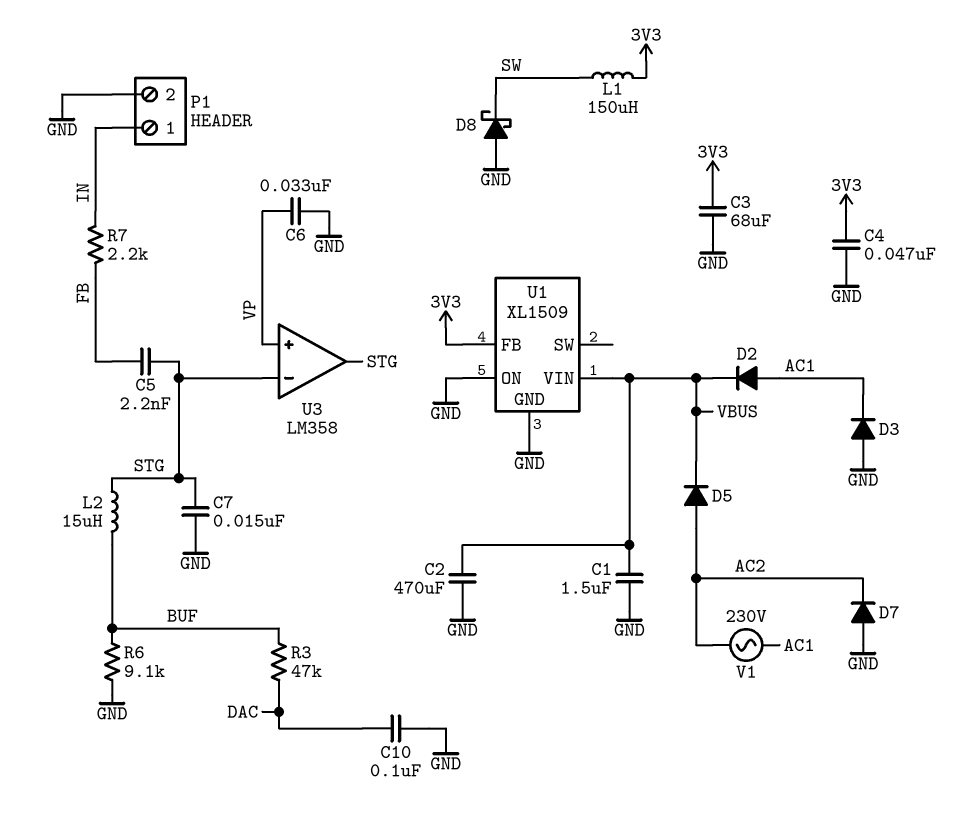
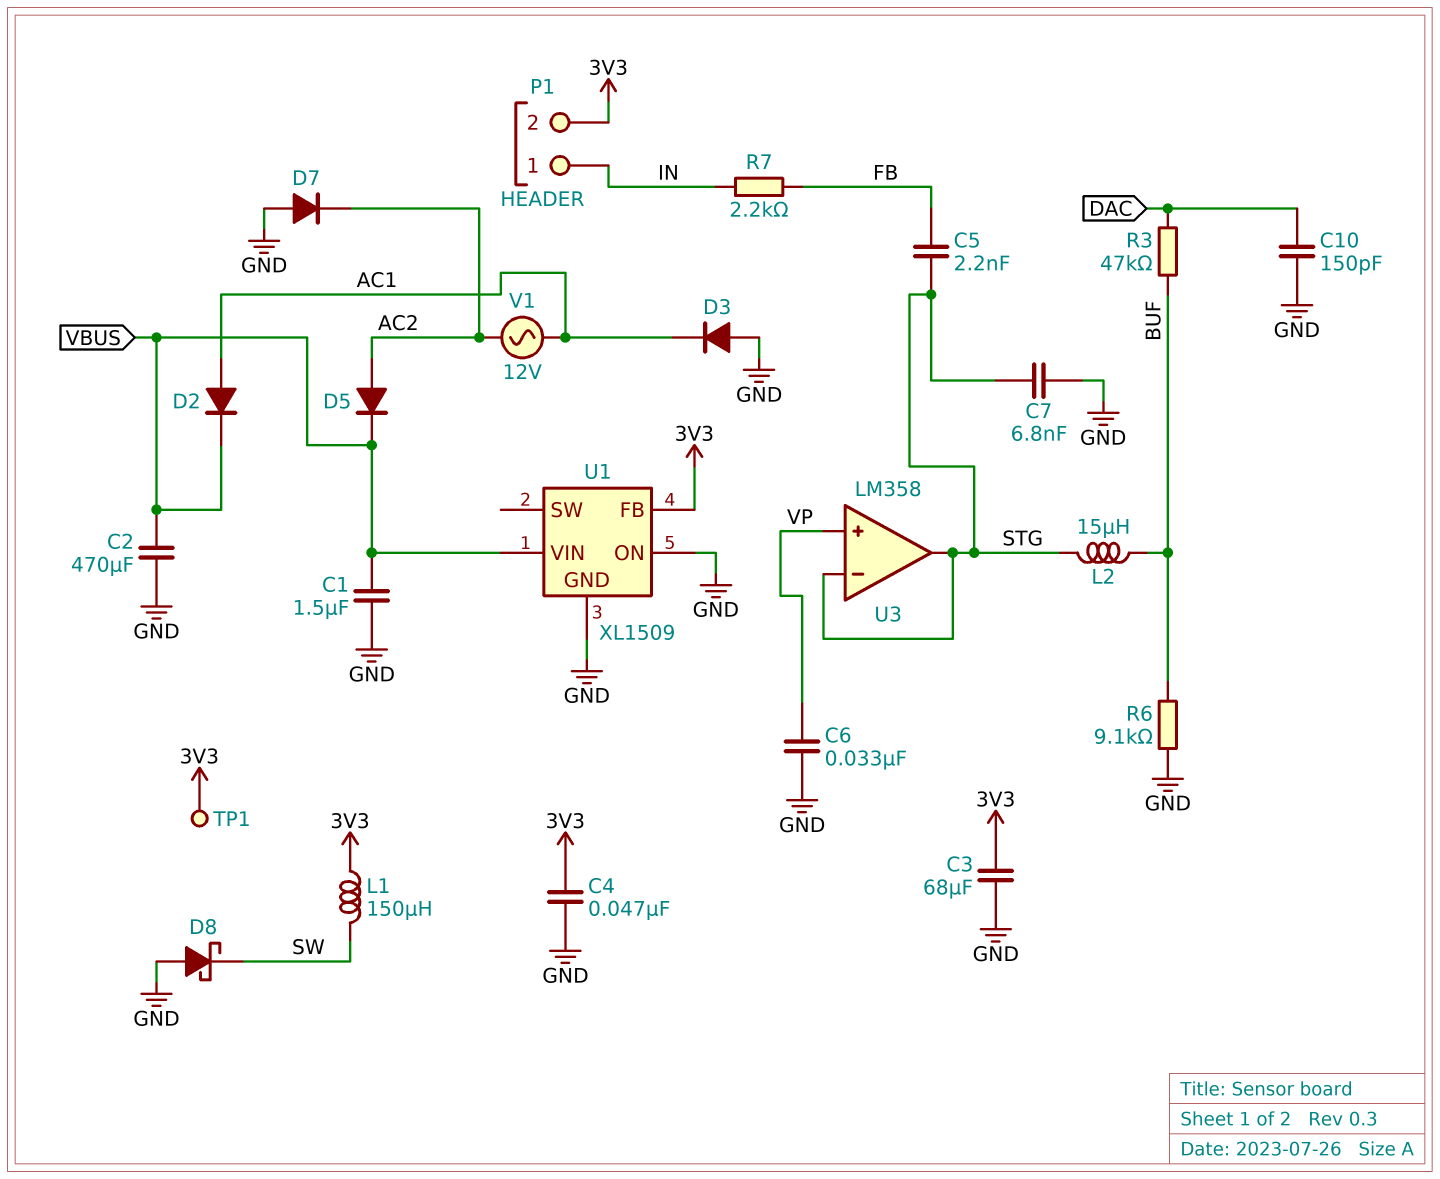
C7: 15nF (GND, STG) -> 6.8nF (GND, STG)
C10: 100nF (DAC, GND) -> 150pF (DAC, GND)
P1 pin 2: GND -> 3V3
TP1: none -> test point (3V3)
V1: AC 230V (AC1, AC2) -> AC 12V (AC1, AC2)

